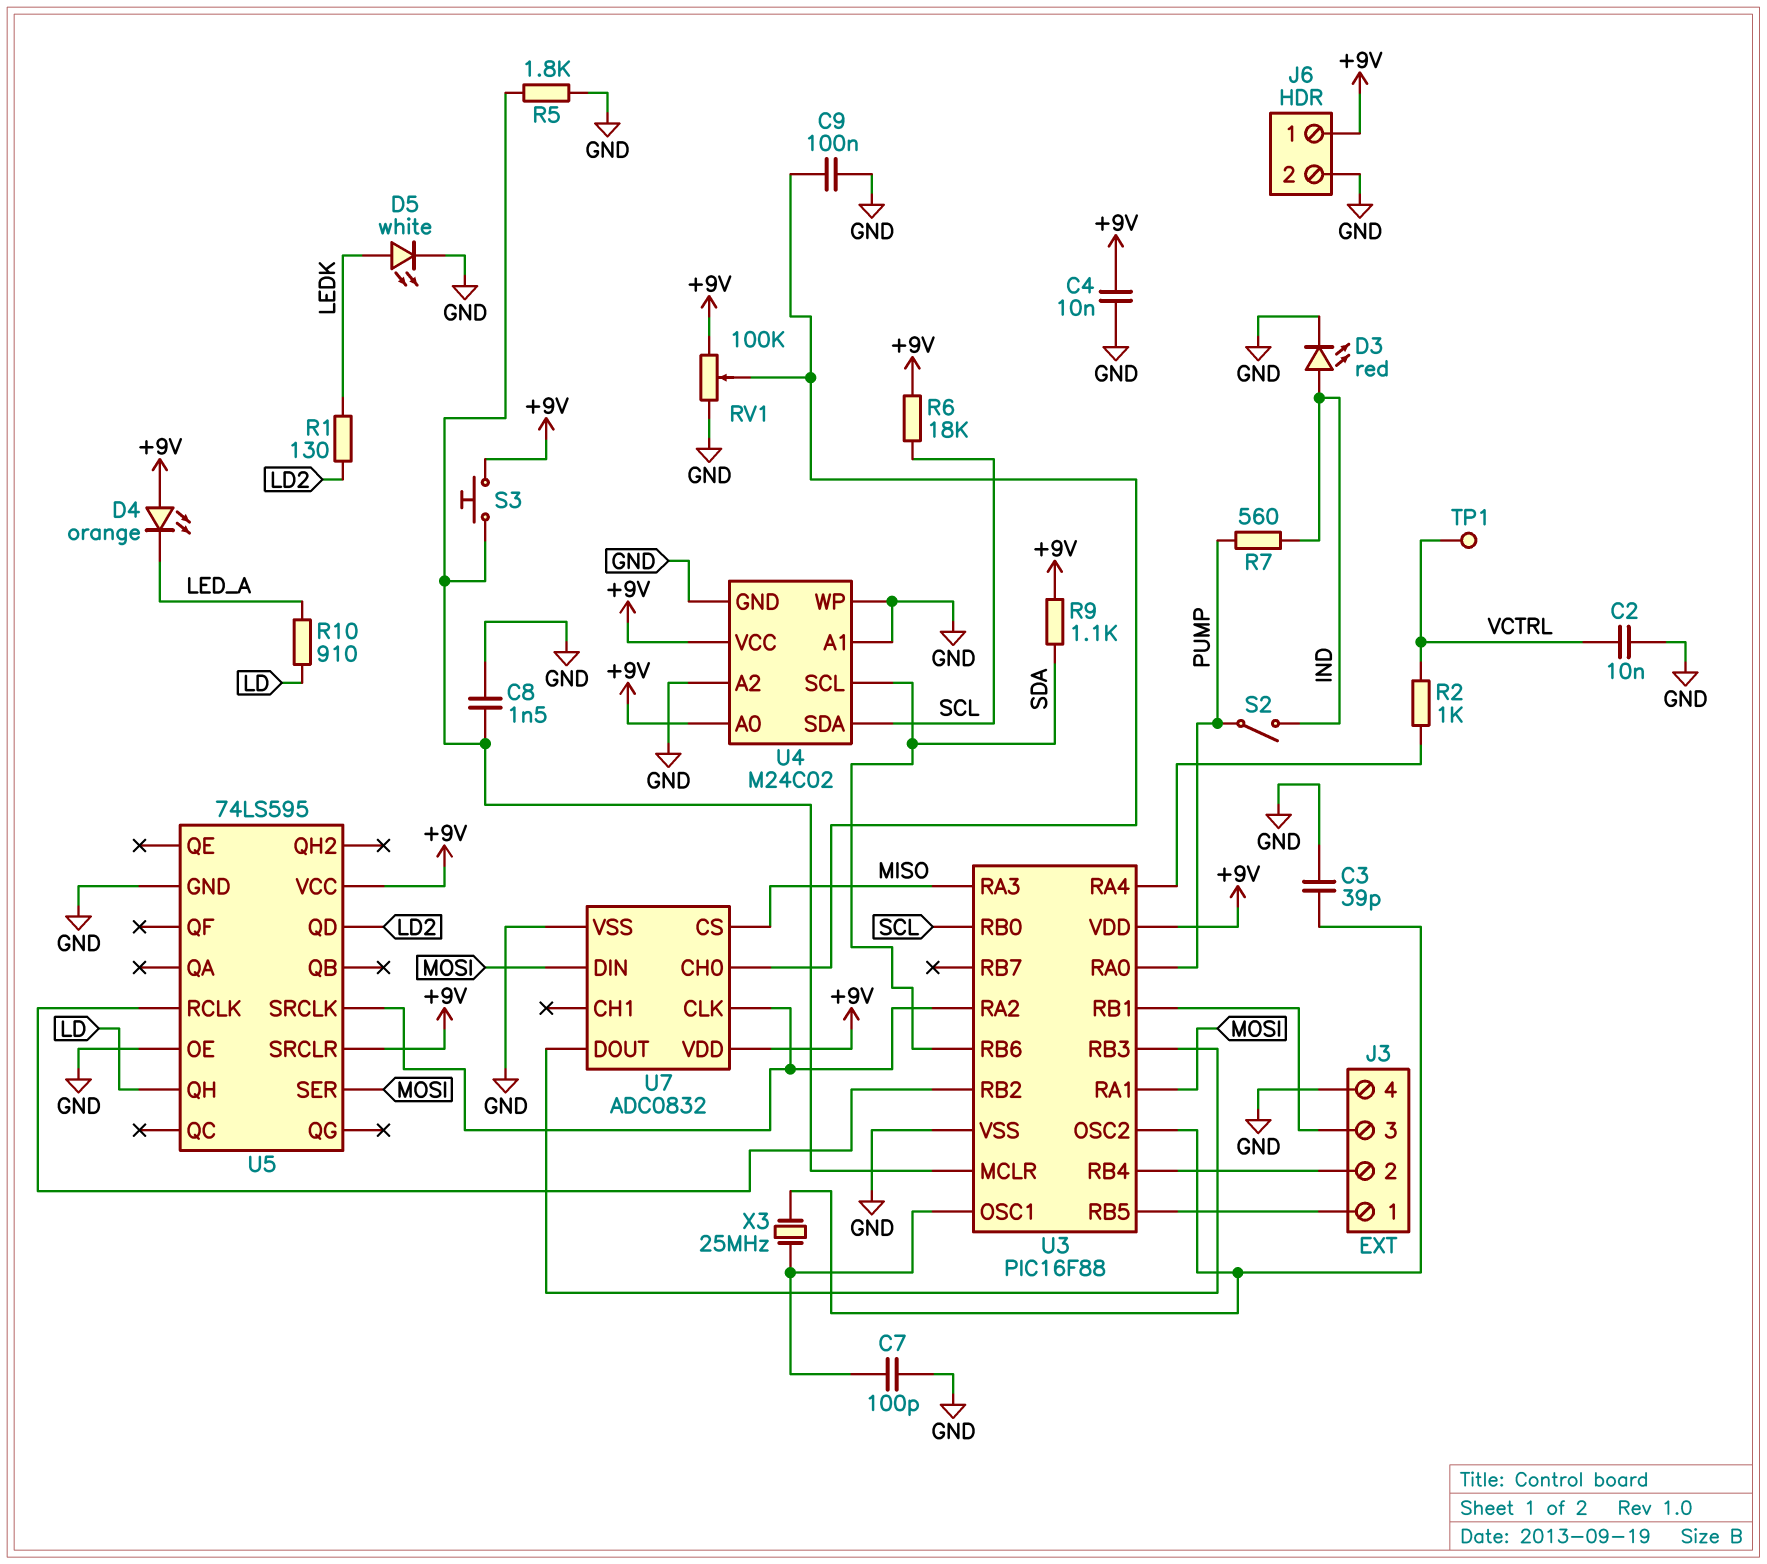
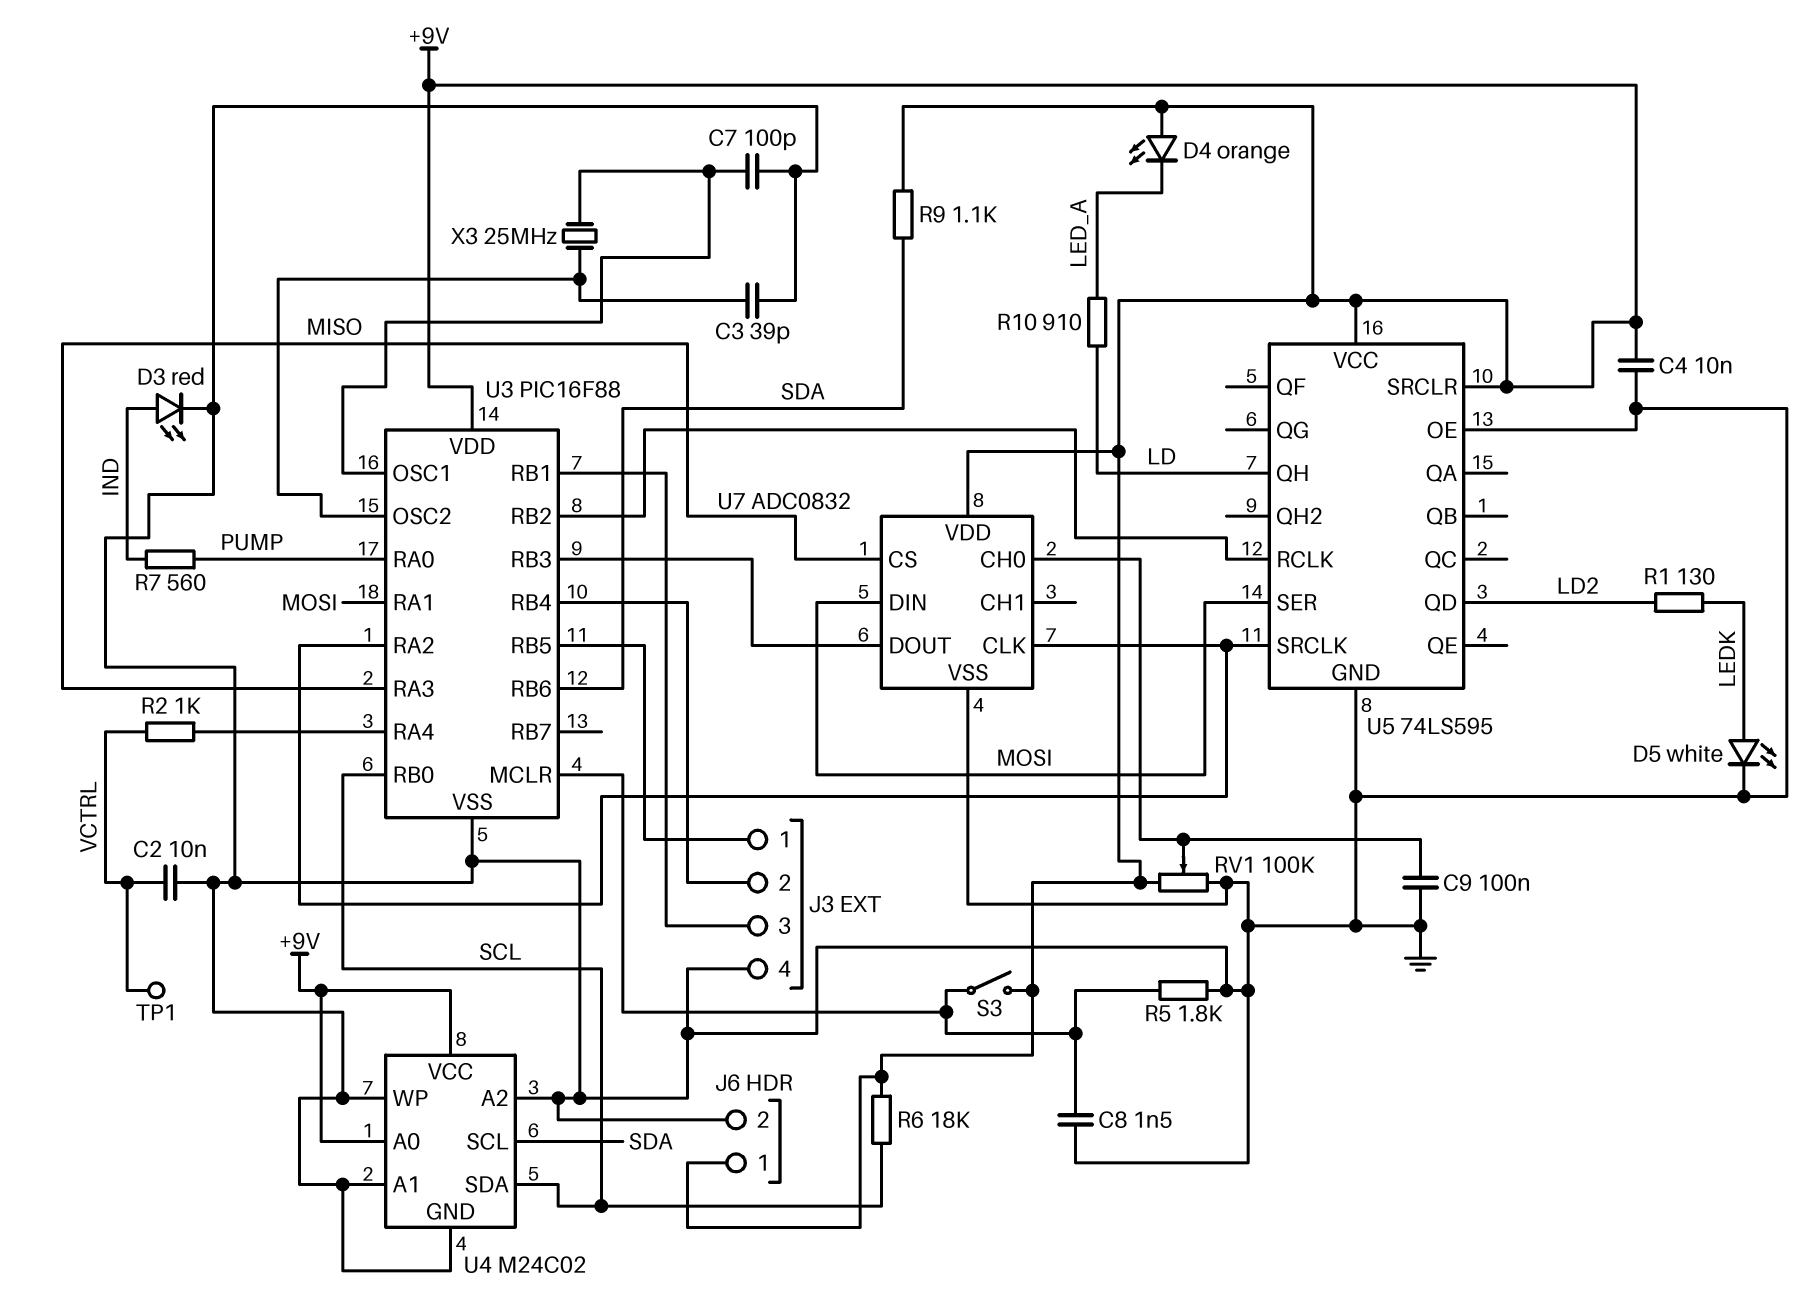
S2: switch (IND, PUMP) -> none
S3: button (+9V, U3/MCLR) -> switch (+9V, U3/MCLR)

